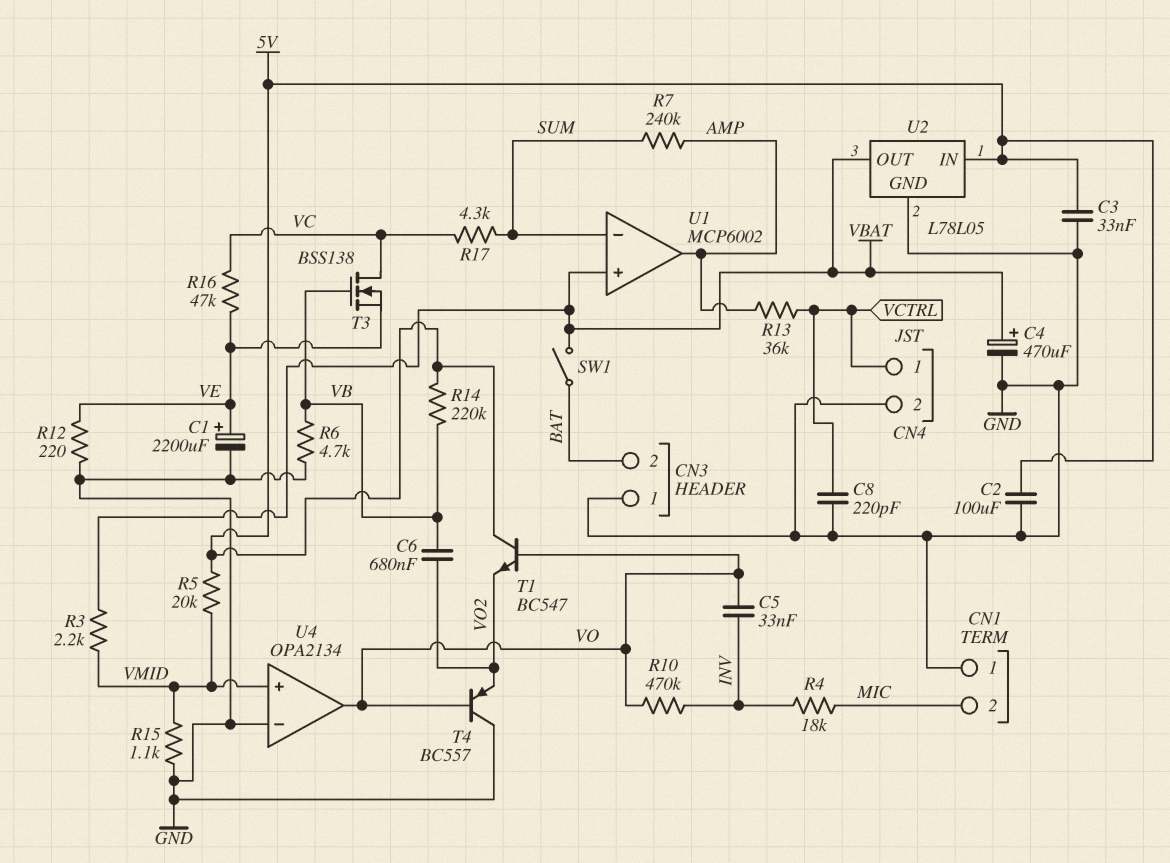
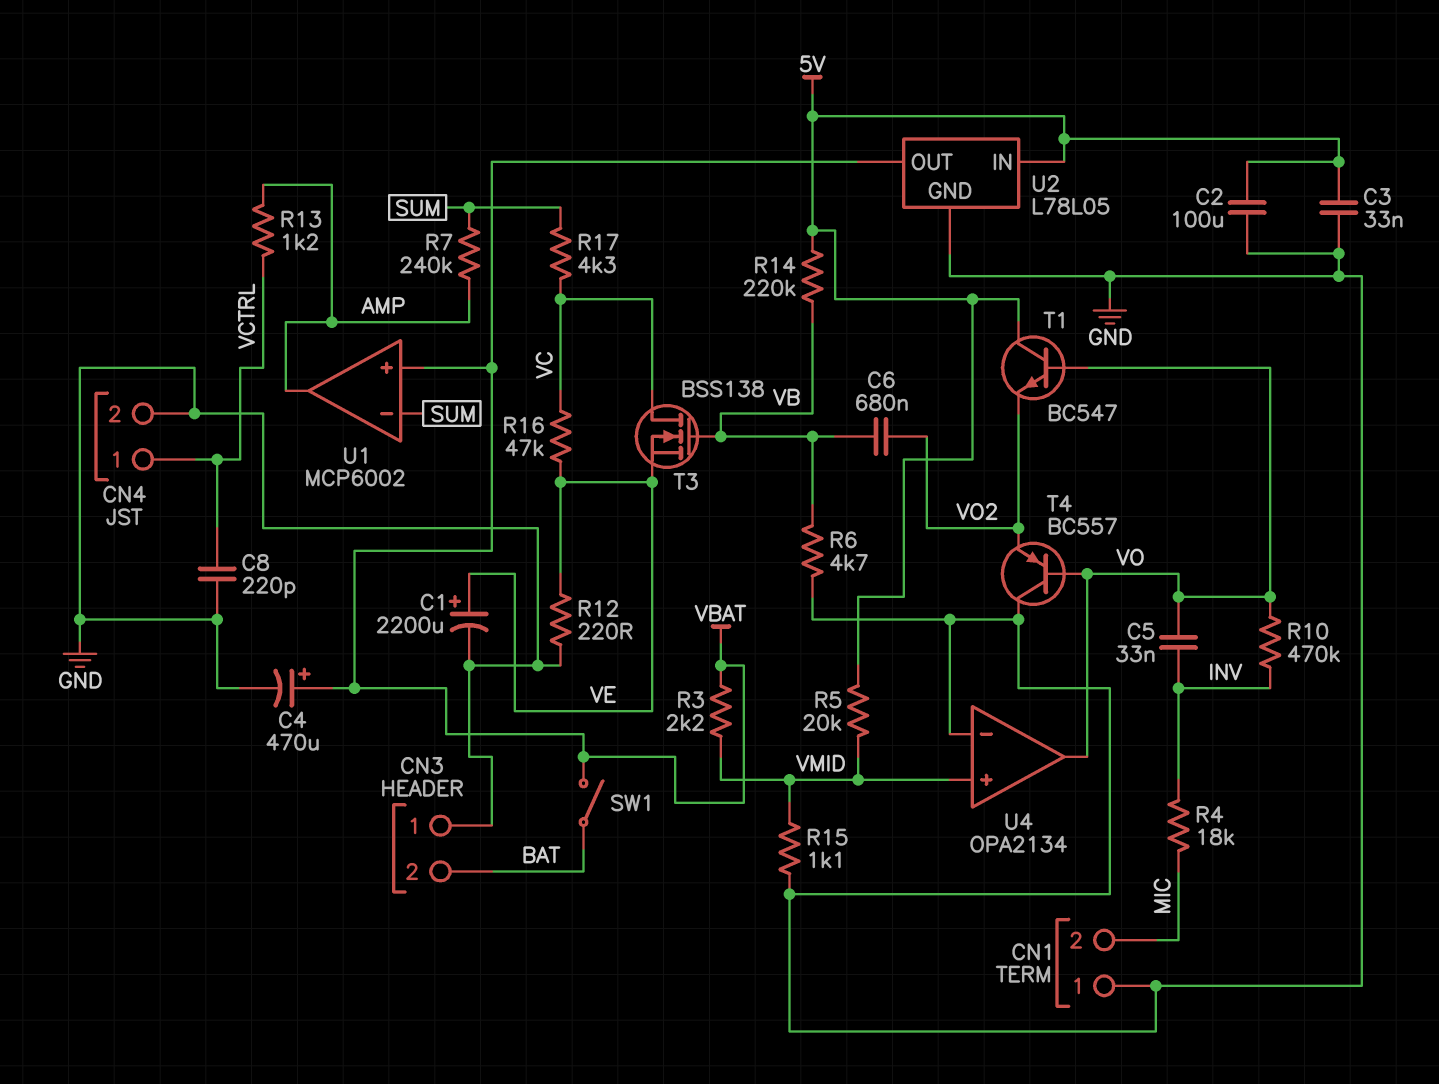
R13: 36k (AMP, VCTRL) -> 1.2k (AMP, VCTRL)

